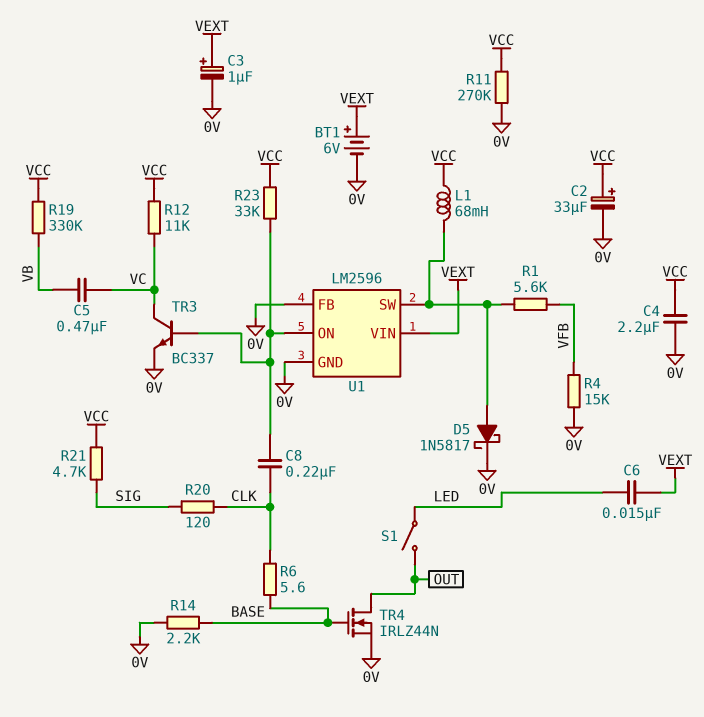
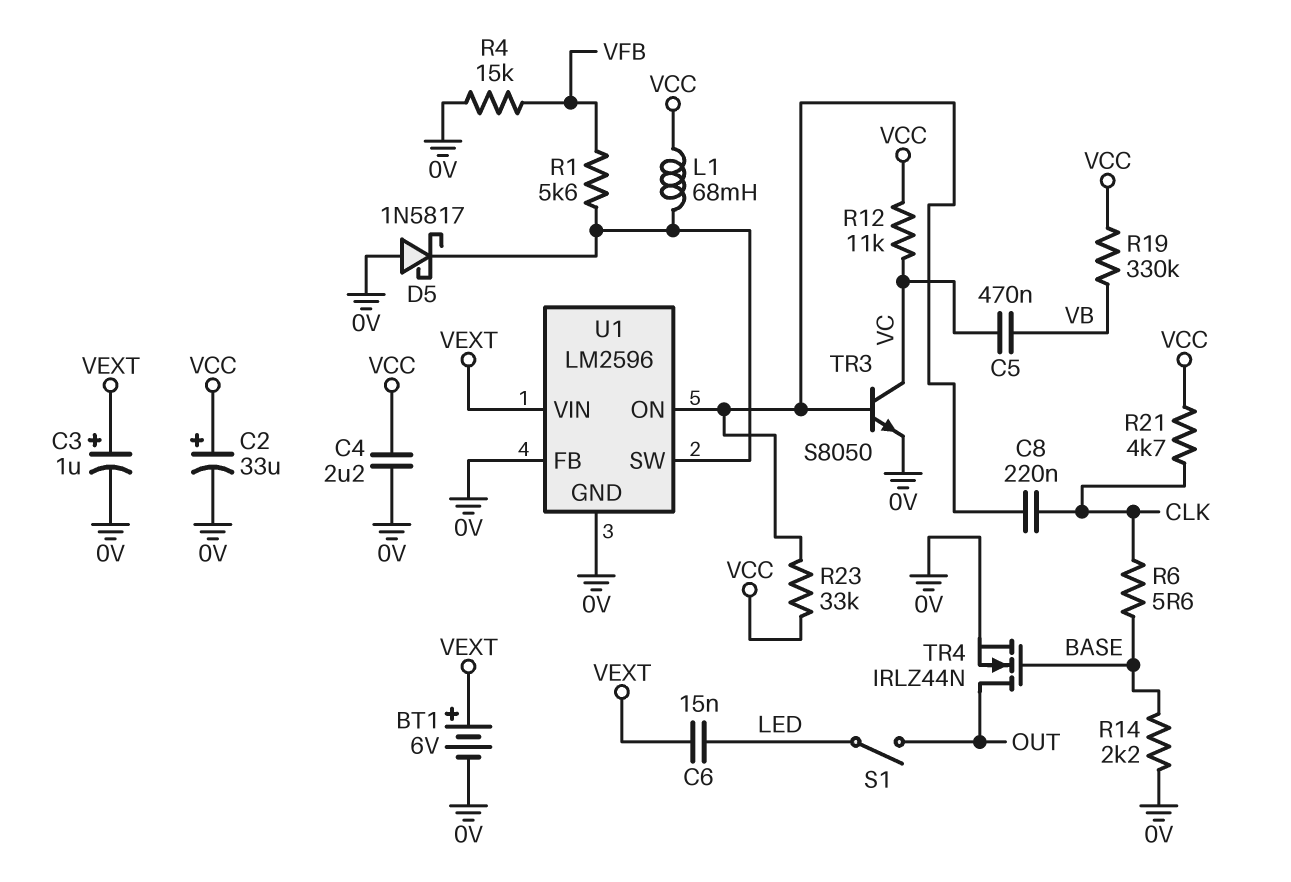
D5: schottky 1N5817 (A U1/SW, K 0V) -> schottky 1N5817 (A 0V, K U1/SW)
R11: 270k (0V, VCC) -> none
R20: 120 (CLK, SIG) -> none
R21: 4.7k (SIG, VCC) -> 4.7k (CLK, VCC)
TR3: NPN BC337 (B U1/ON, C VC, E 0V) -> NPN S8050 (B U1/ON, C VC, E 0V)

